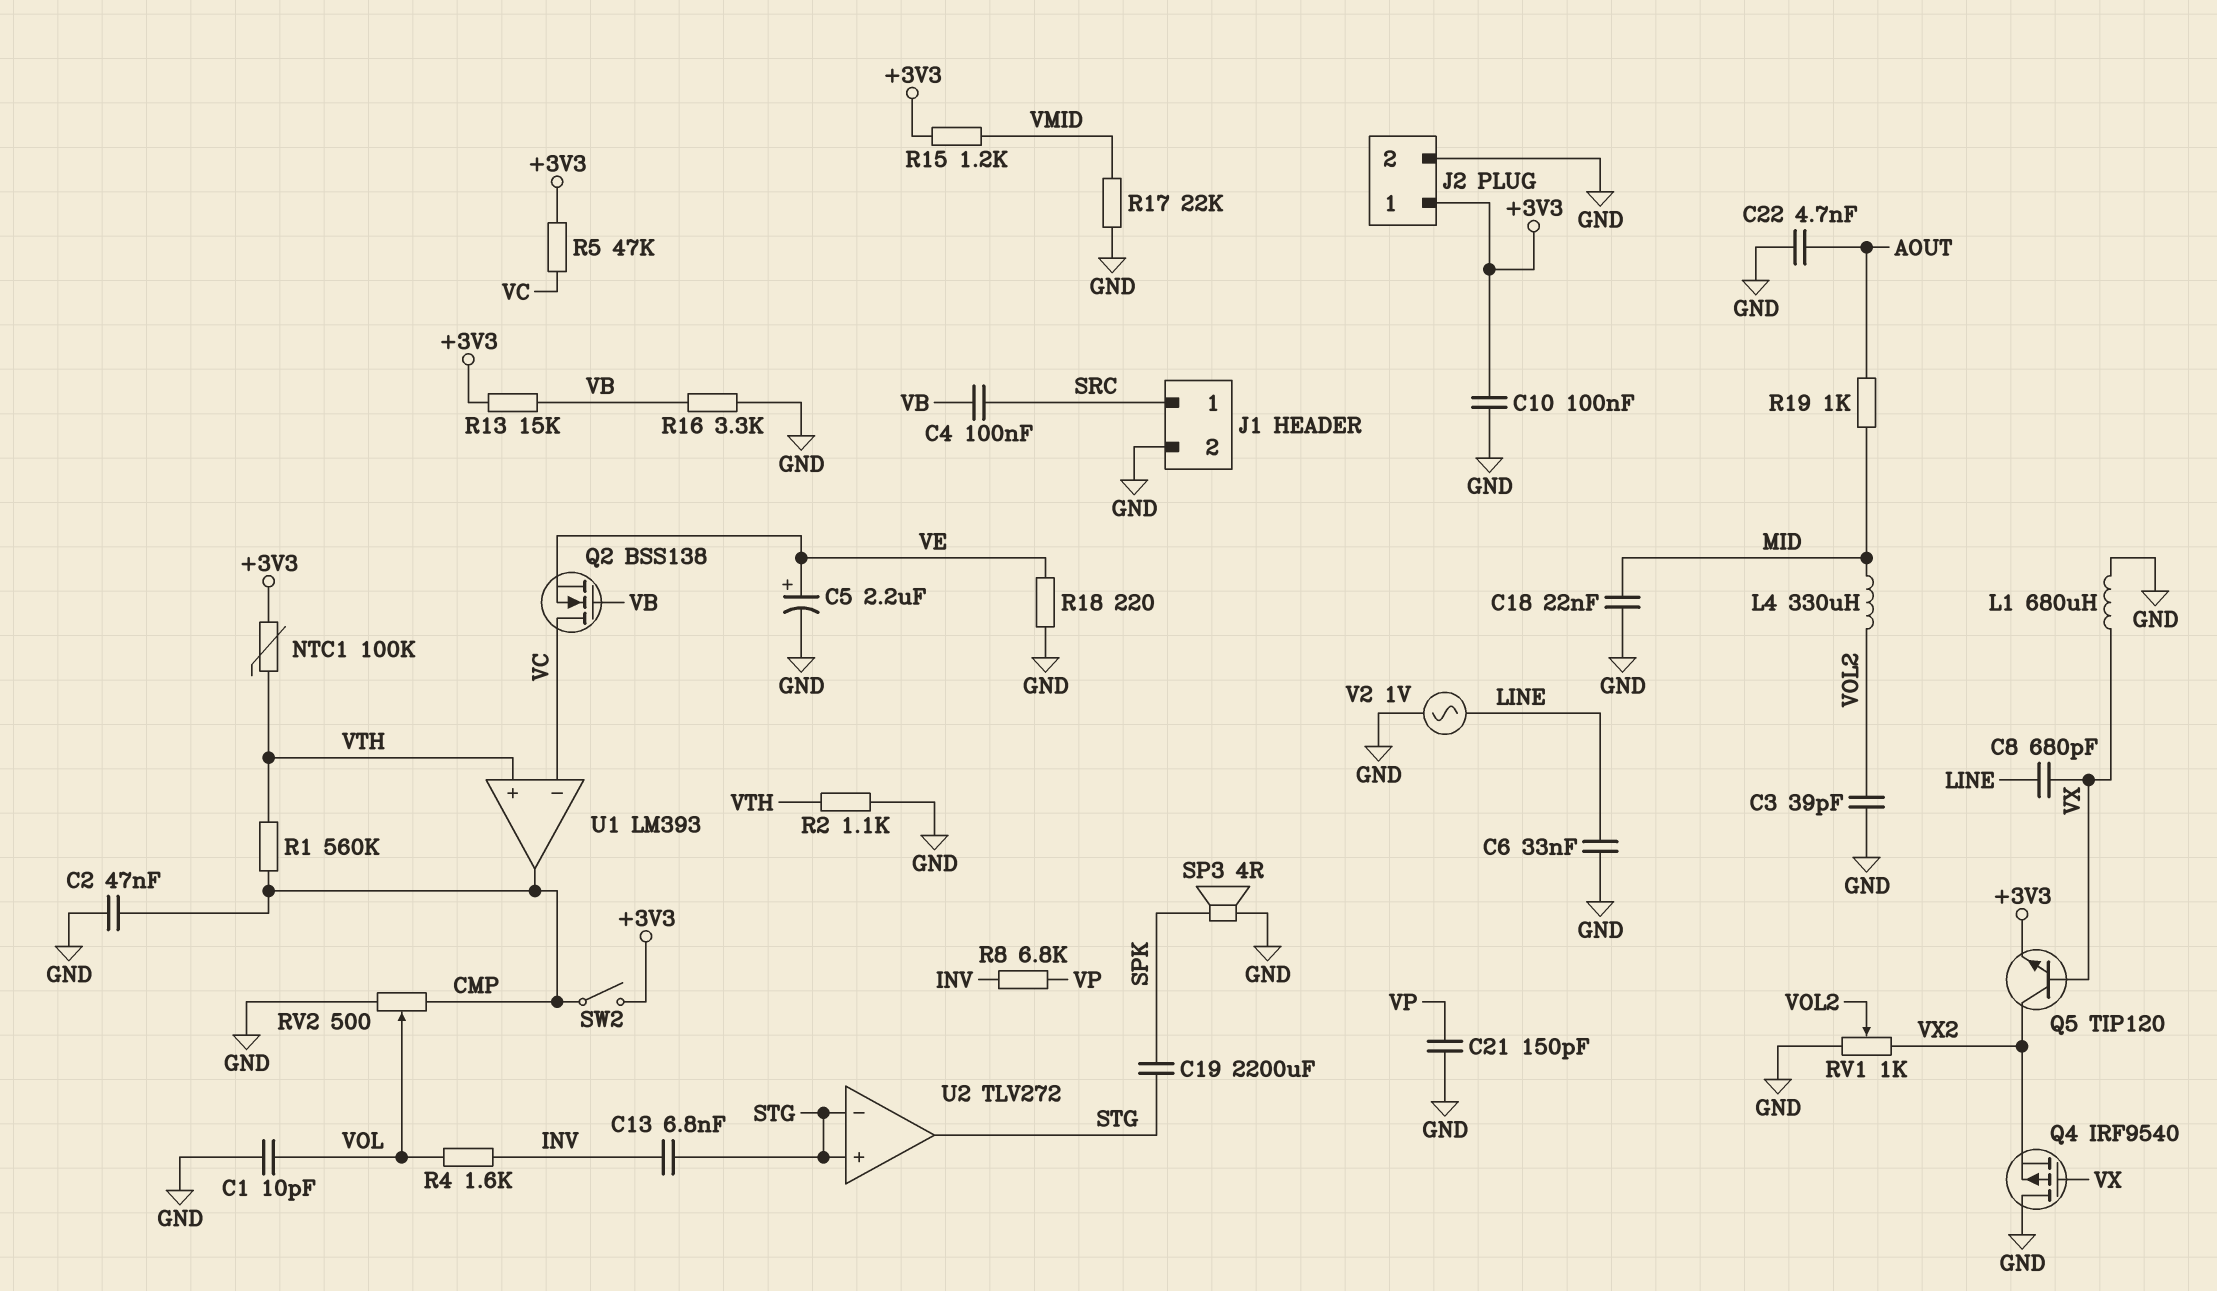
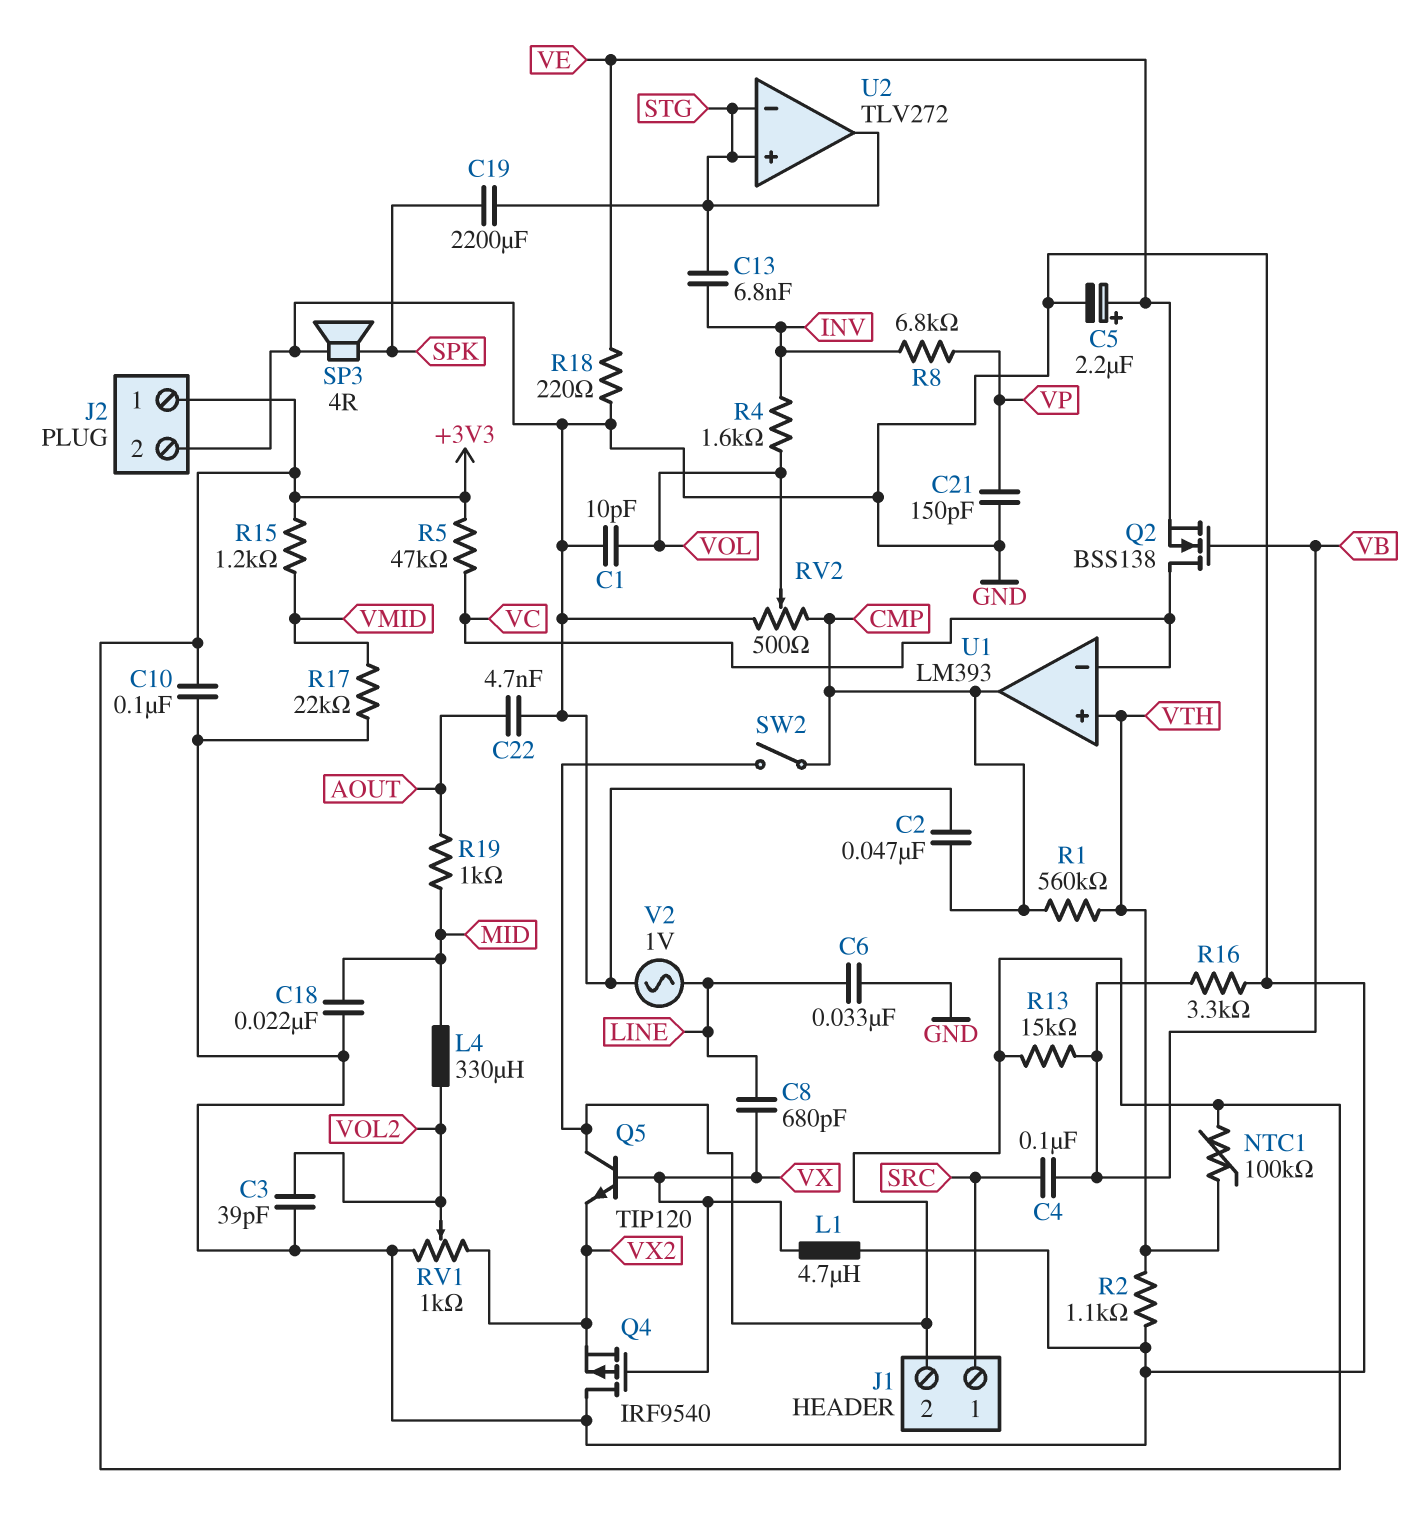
J1 pin 2: GND -> +3V3
L1: 680uH (GND, VX) -> 4.7uH (GND, VX)
Q5: NPN TIP120 (B VX, C VX2, E +3V3) -> NPN TIP120 (B VX, C +3V3, E VX2)

